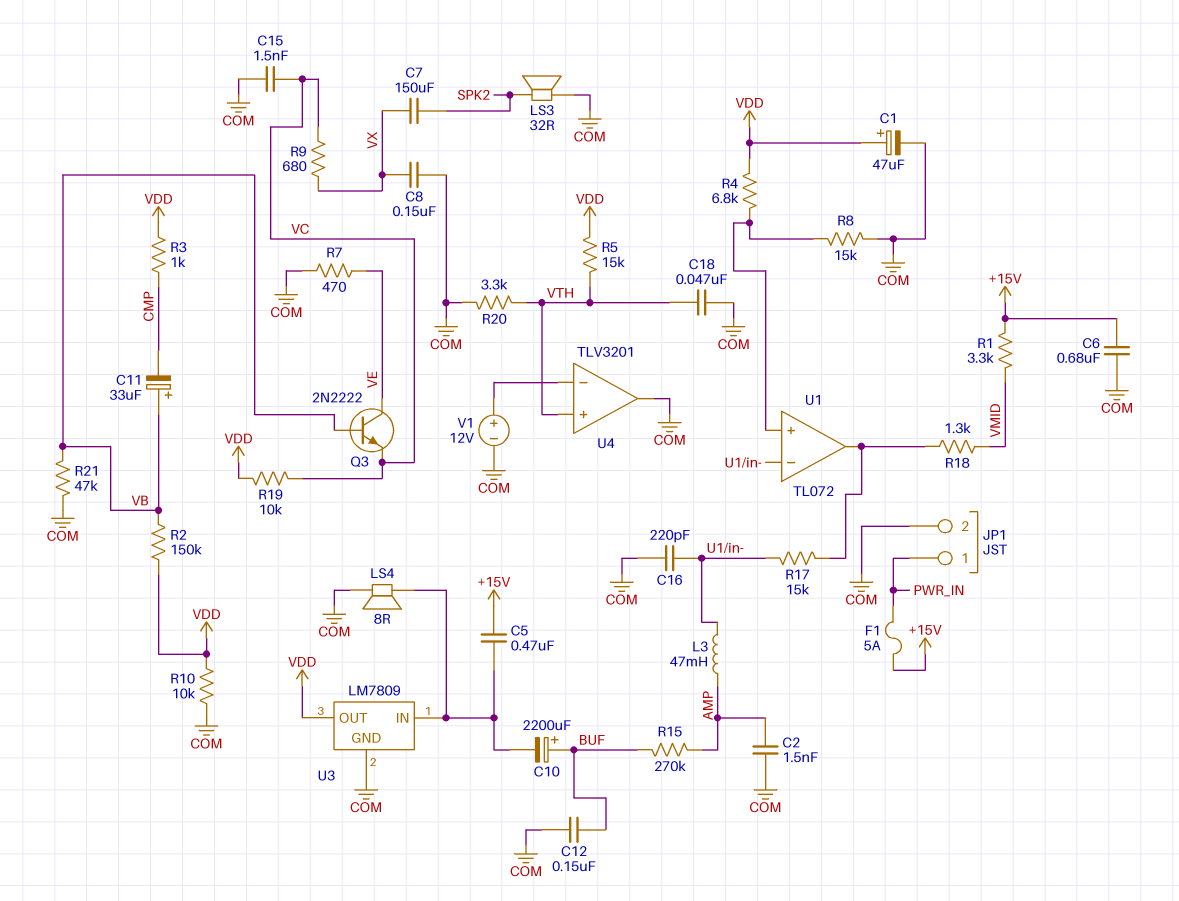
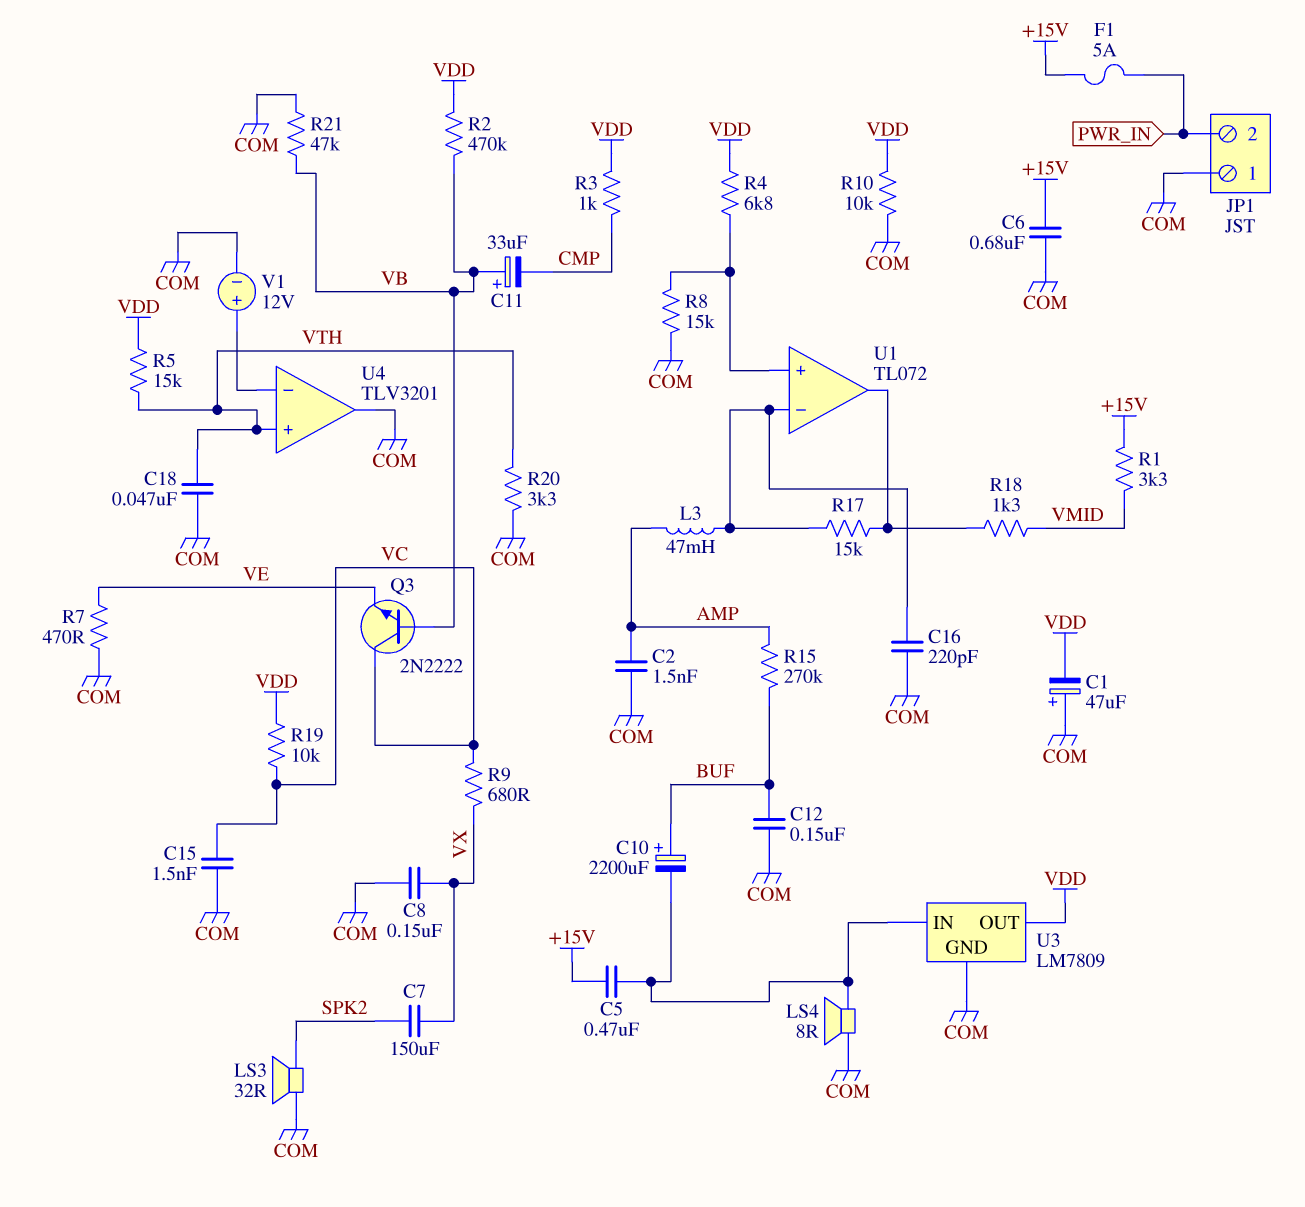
C1: 47uF (plus VDD, minus COM) -> 47uF (plus COM, minus VDD)
JP1 pin 1: PWR_IN -> COM
JP1 pin 2: COM -> PWR_IN
Q3: NPN 2N2222 (B VB, C VE, E VC) -> NPN 2N2222 (B VB, C VC, E VE)
R2: 150k (VB, VDD) -> 470k (VB, VDD)

